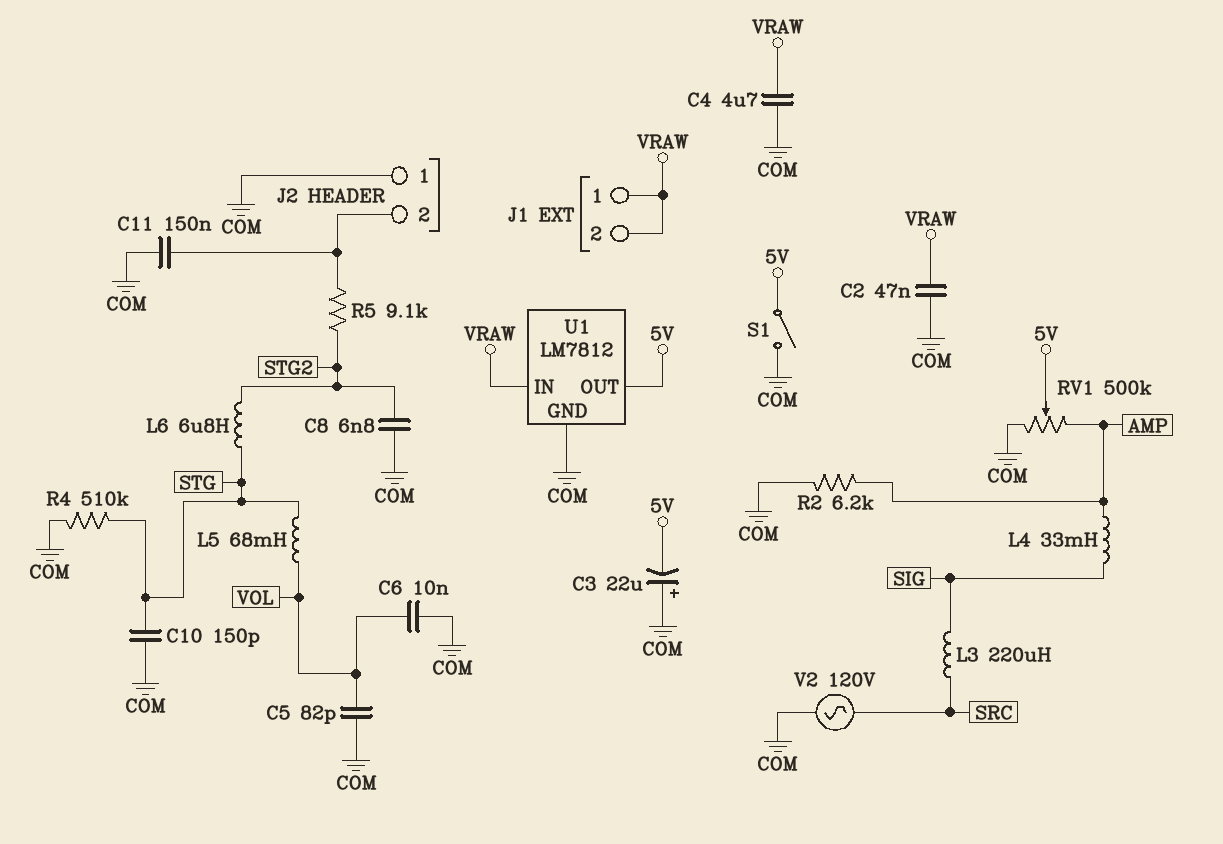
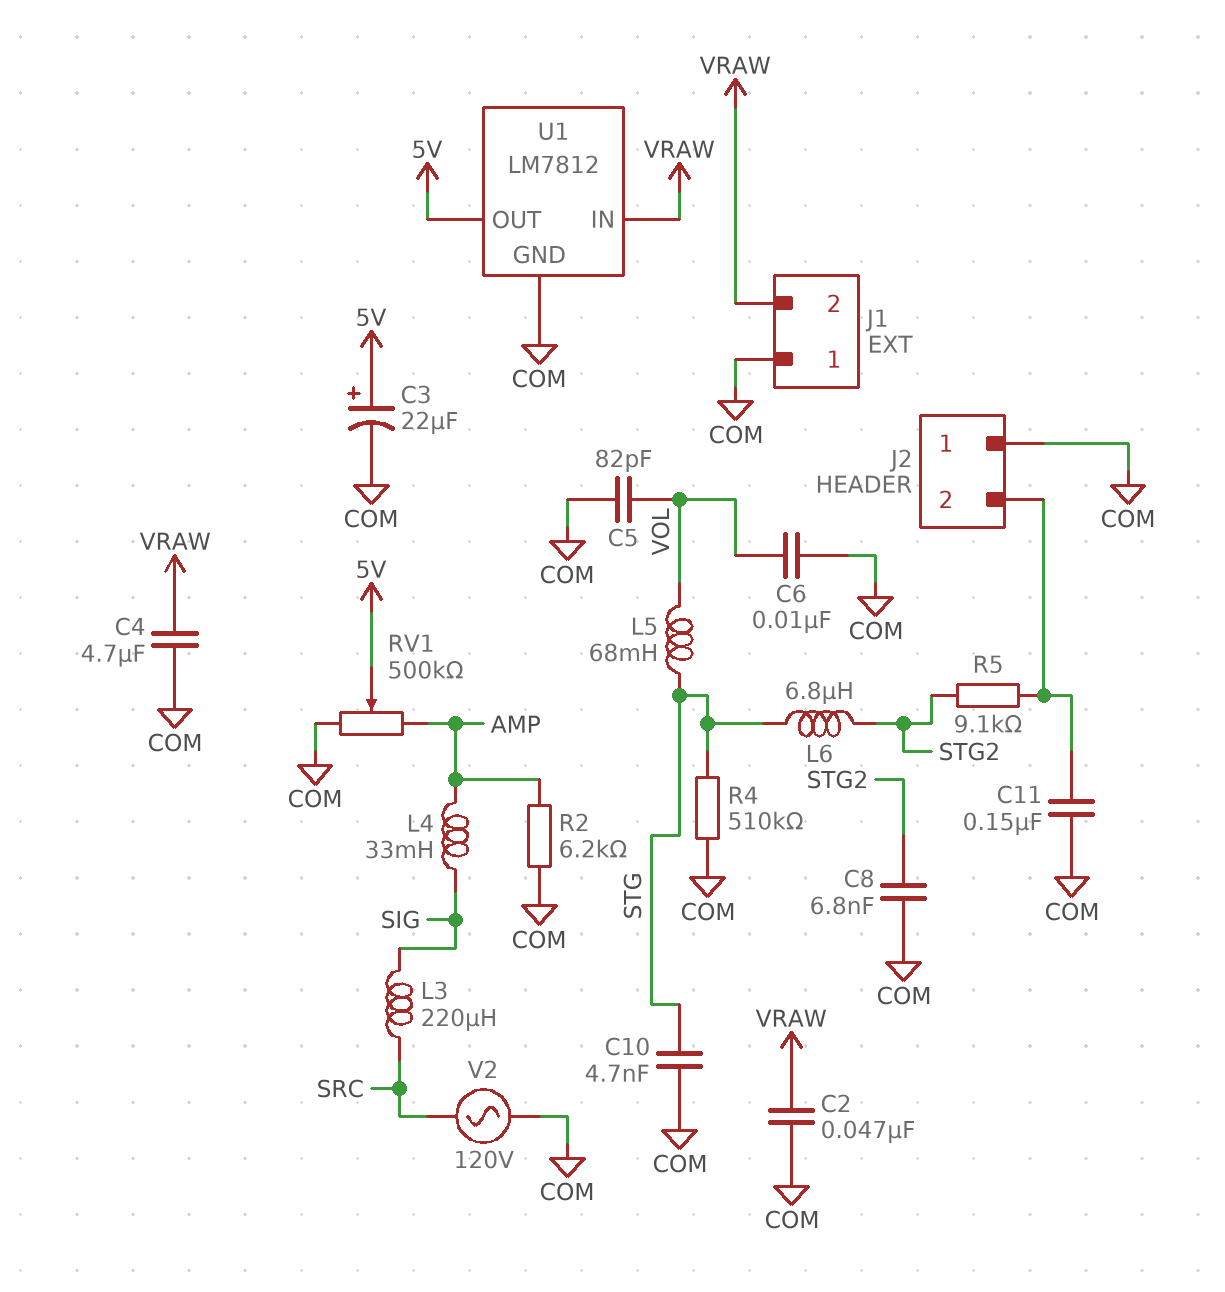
C3: 22uF (plus COM, minus 5V) -> 22uF (plus 5V, minus COM)
C10: 150pF (COM, STG) -> 4.7nF (COM, STG)
J1 pin 1: VRAW -> COM
S1: switch (5V, COM) -> none

